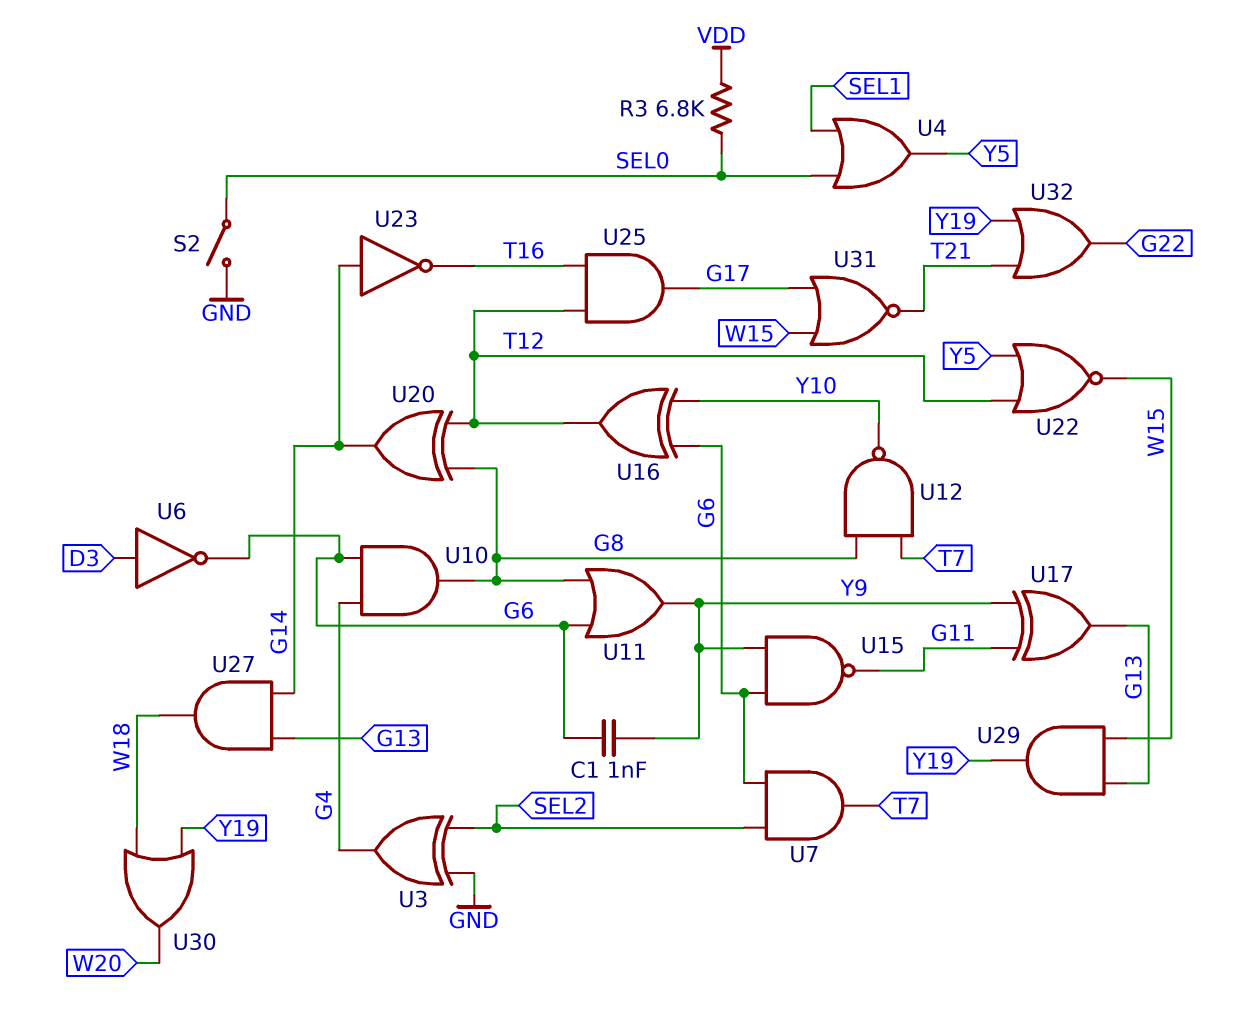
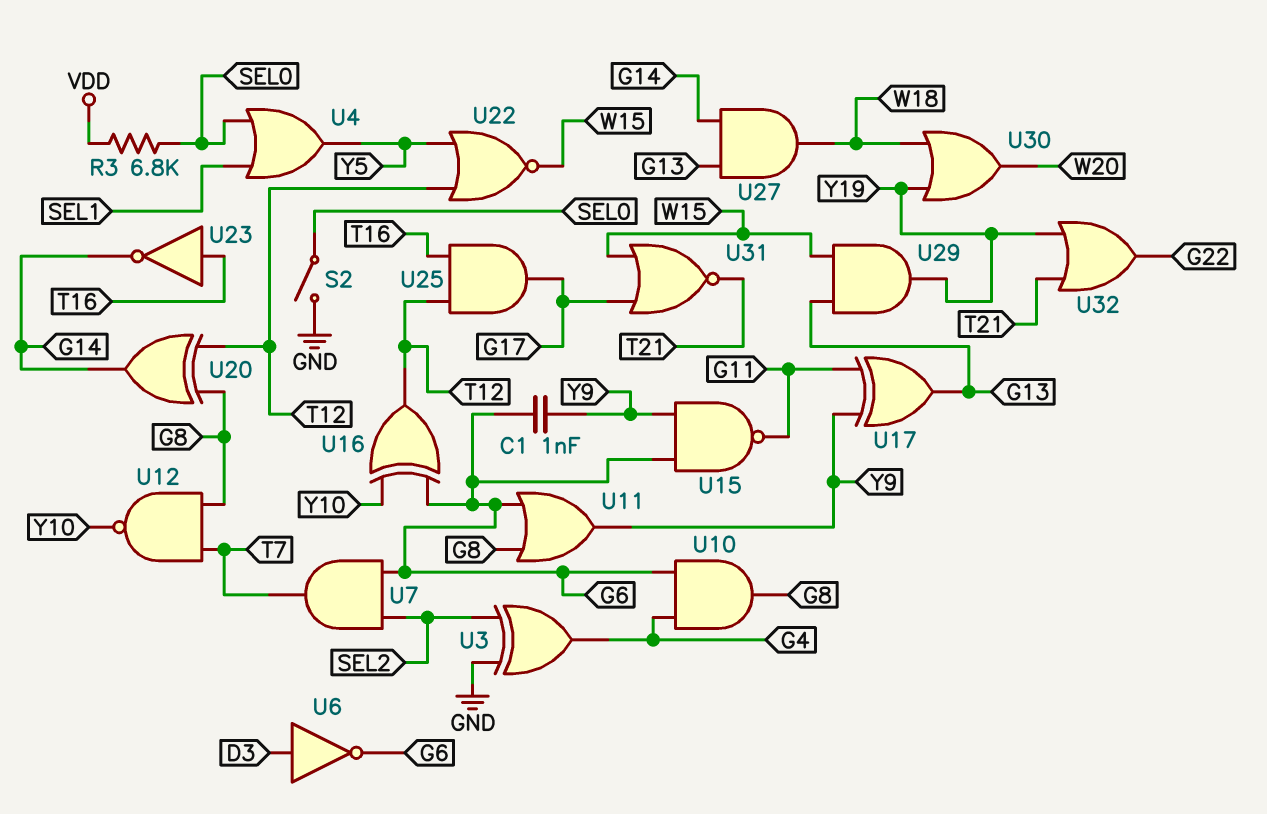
U23: NOT (in G14, out T16) -> NOT (in T16, out G14)

